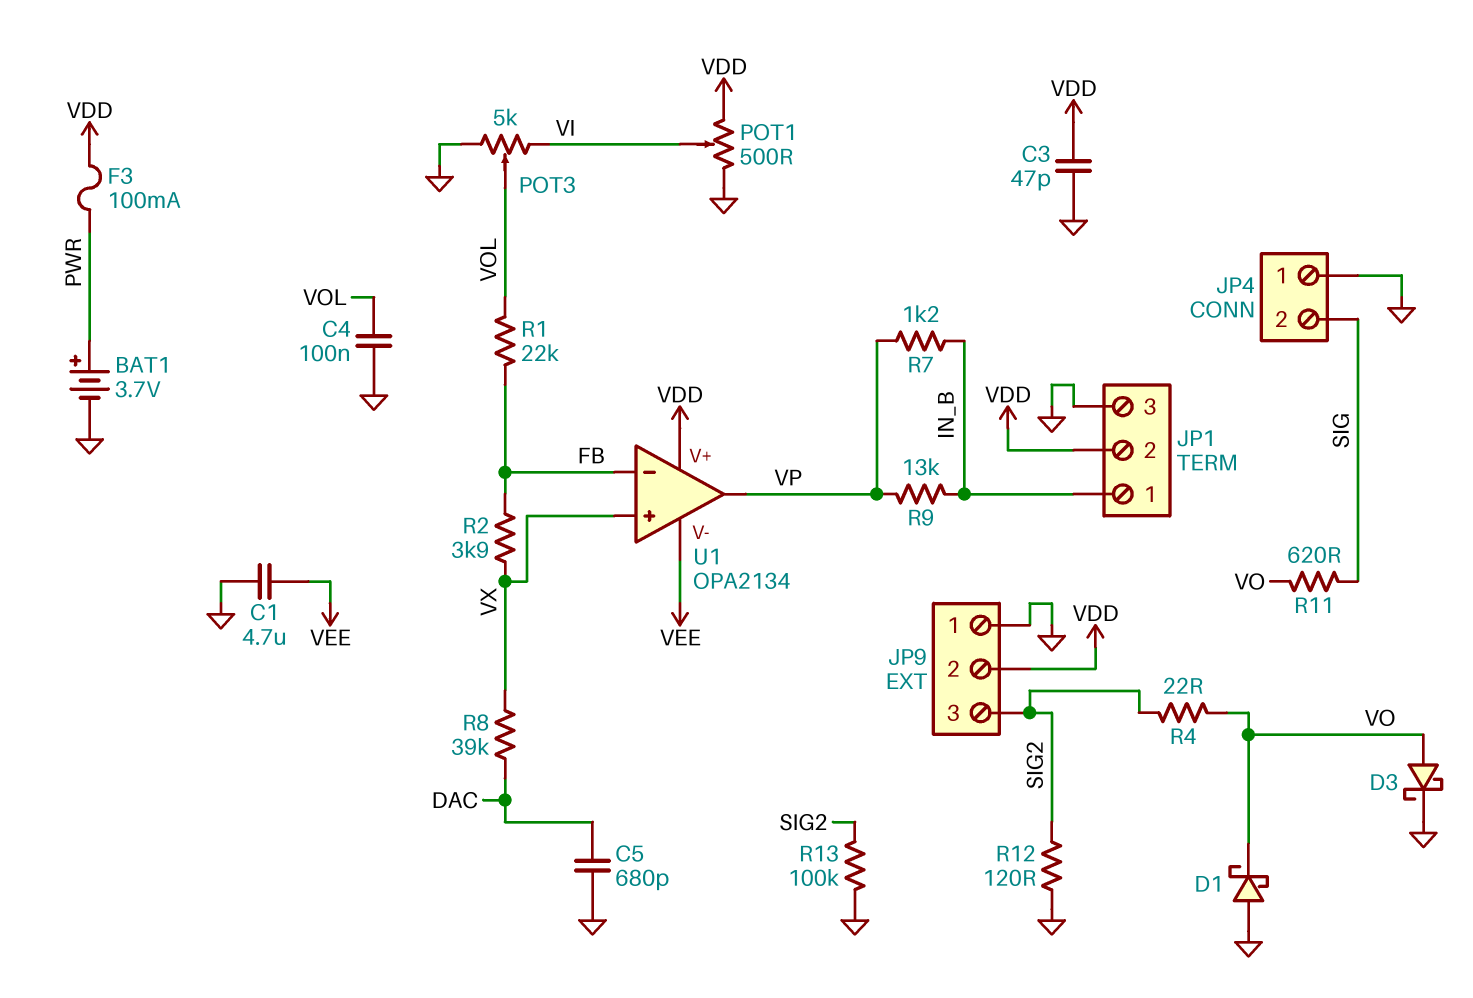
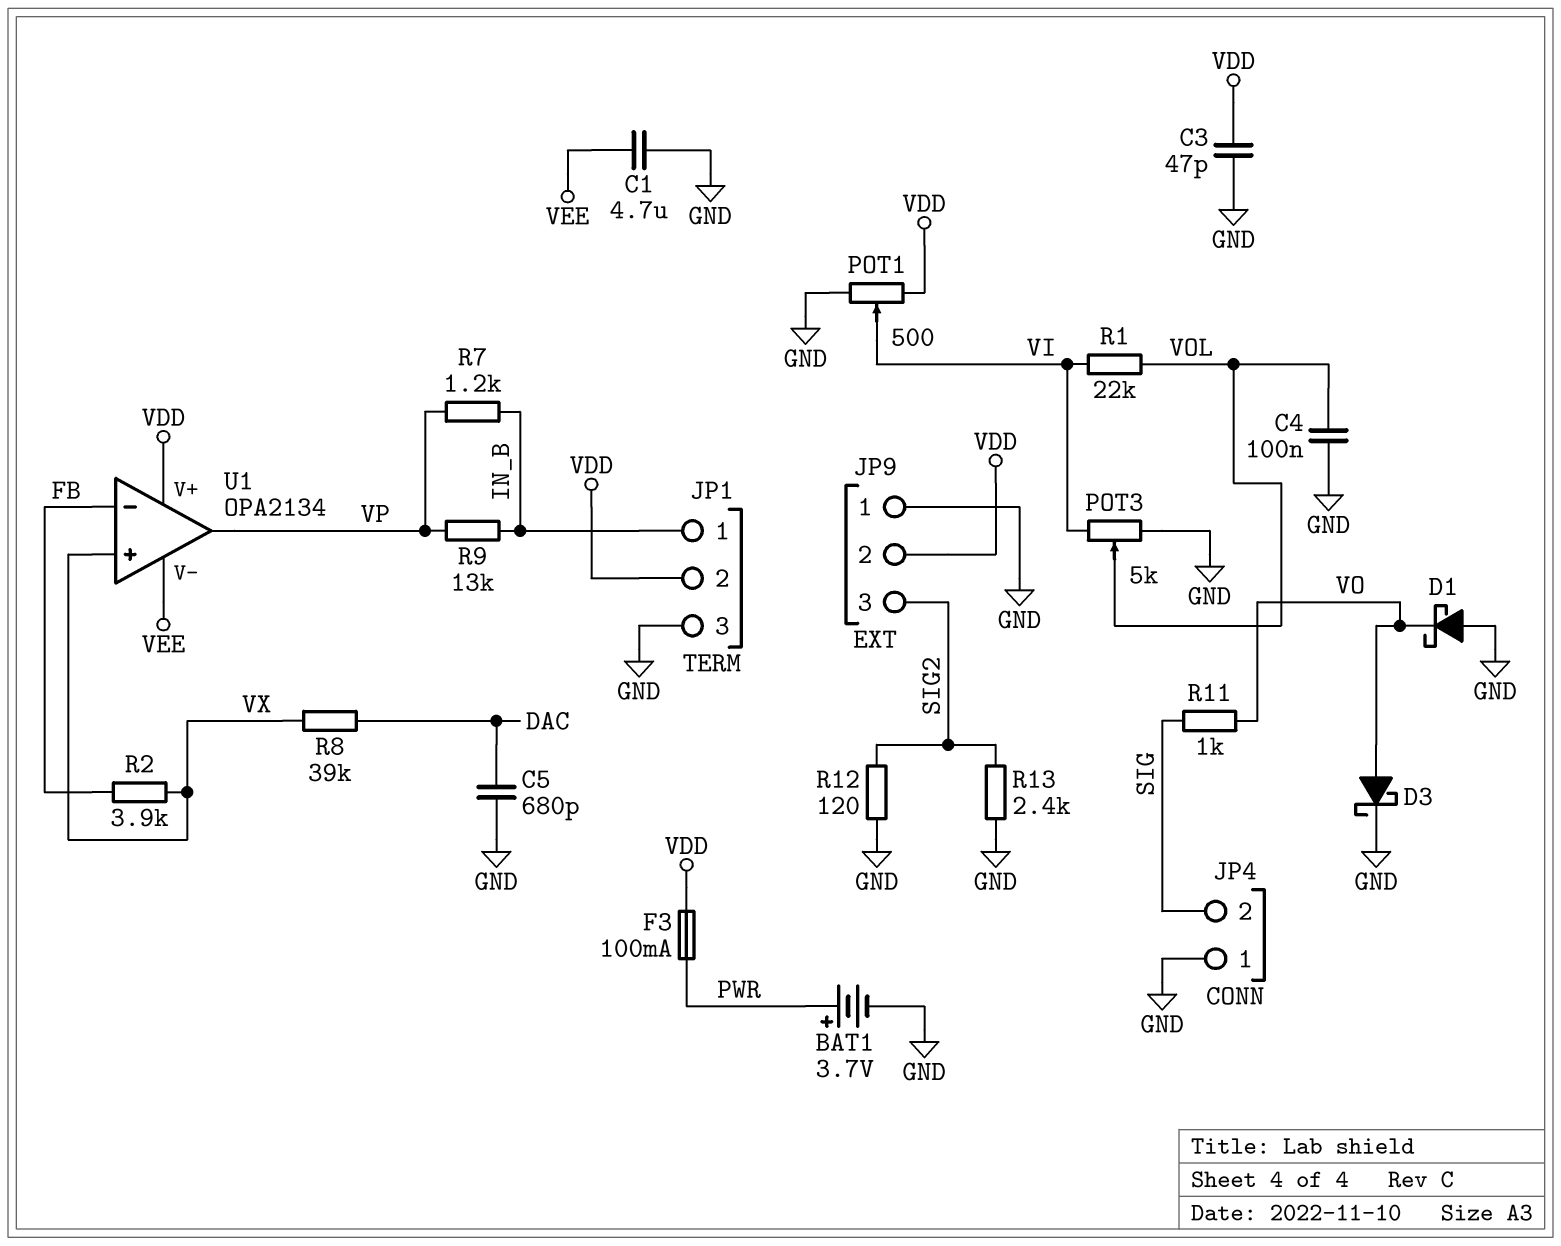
R1: 22k (FB, VOL) -> 22k (VI, VOL)
R4: 22 (SIG2, VO) -> none
R11: 620 (SIG, VO) -> 1k (SIG, VO)
R13: 100k (GND, SIG2) -> 2.4k (GND, SIG2)

